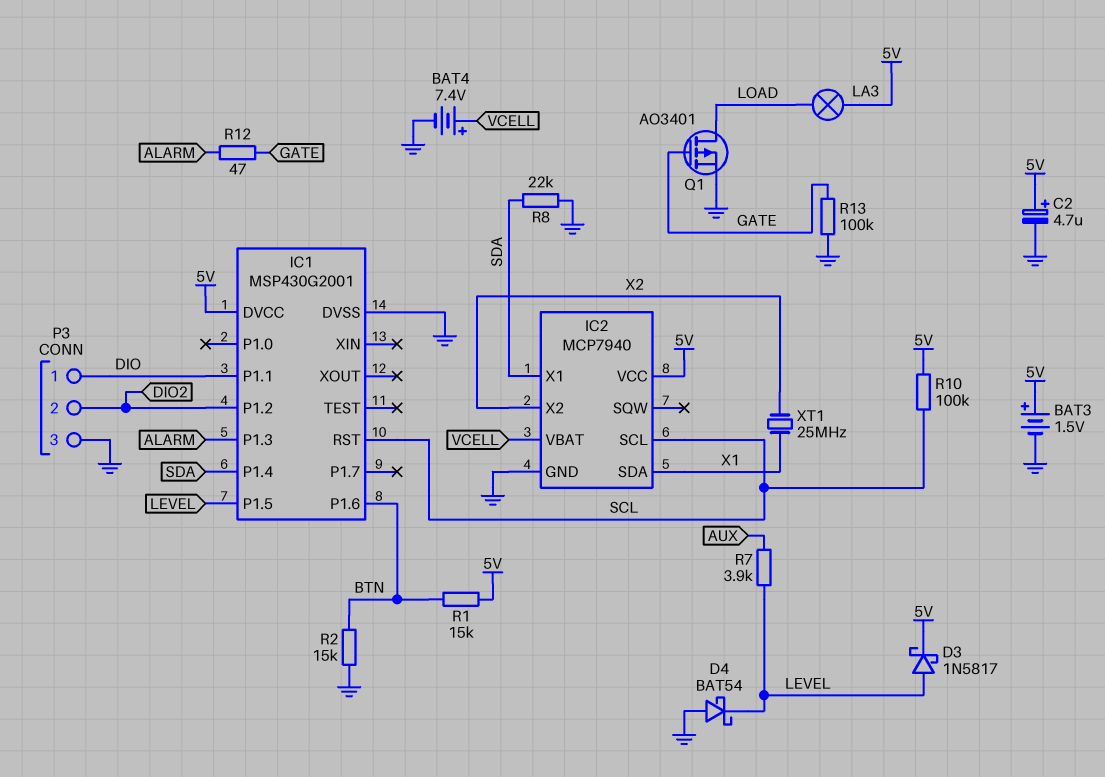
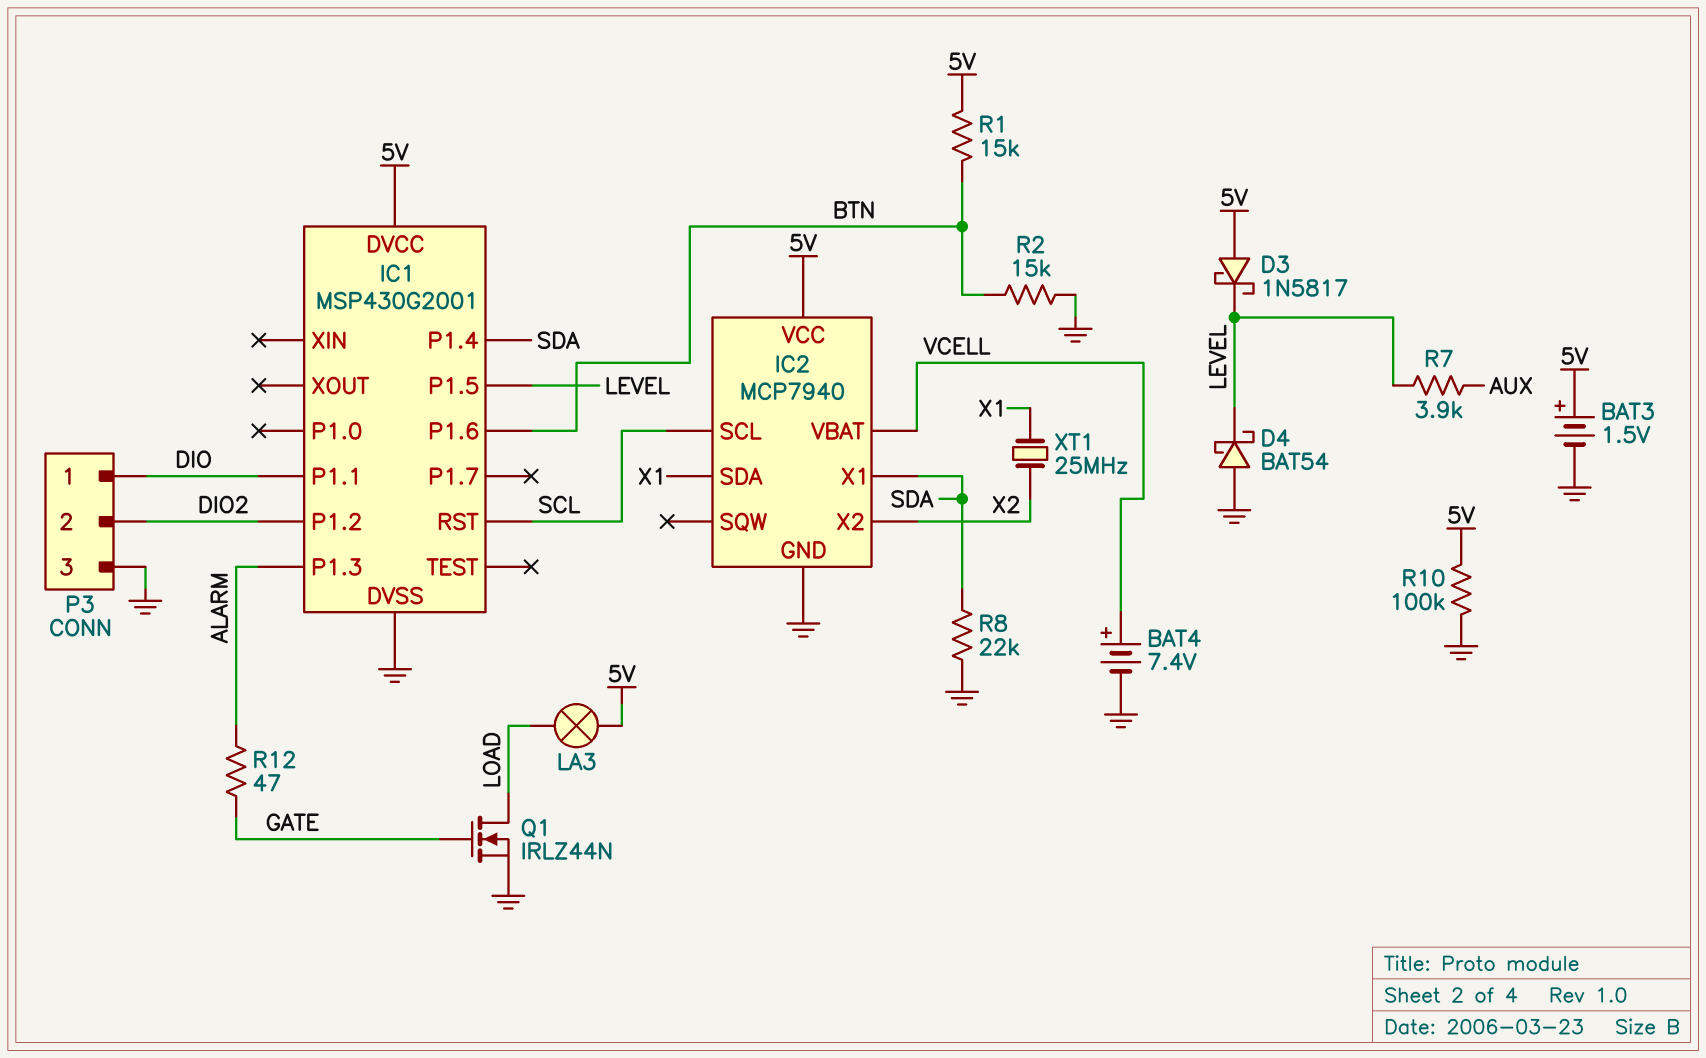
C2: 4.7uF (plus 5V, minus GND) -> none
D3: schottky 1N5817 (A LEVEL, K 5V) -> schottky 1N5817 (A 5V, K LEVEL)
Q1: PMOS AO3401 (G GATE, D LOAD, S GND) -> NMOS IRLZ44N (G GATE, D LOAD, S GND)
R10: 100k (5V, SCL) -> 100k (5V, GND)
R13: 100k (GATE, GND) -> none

